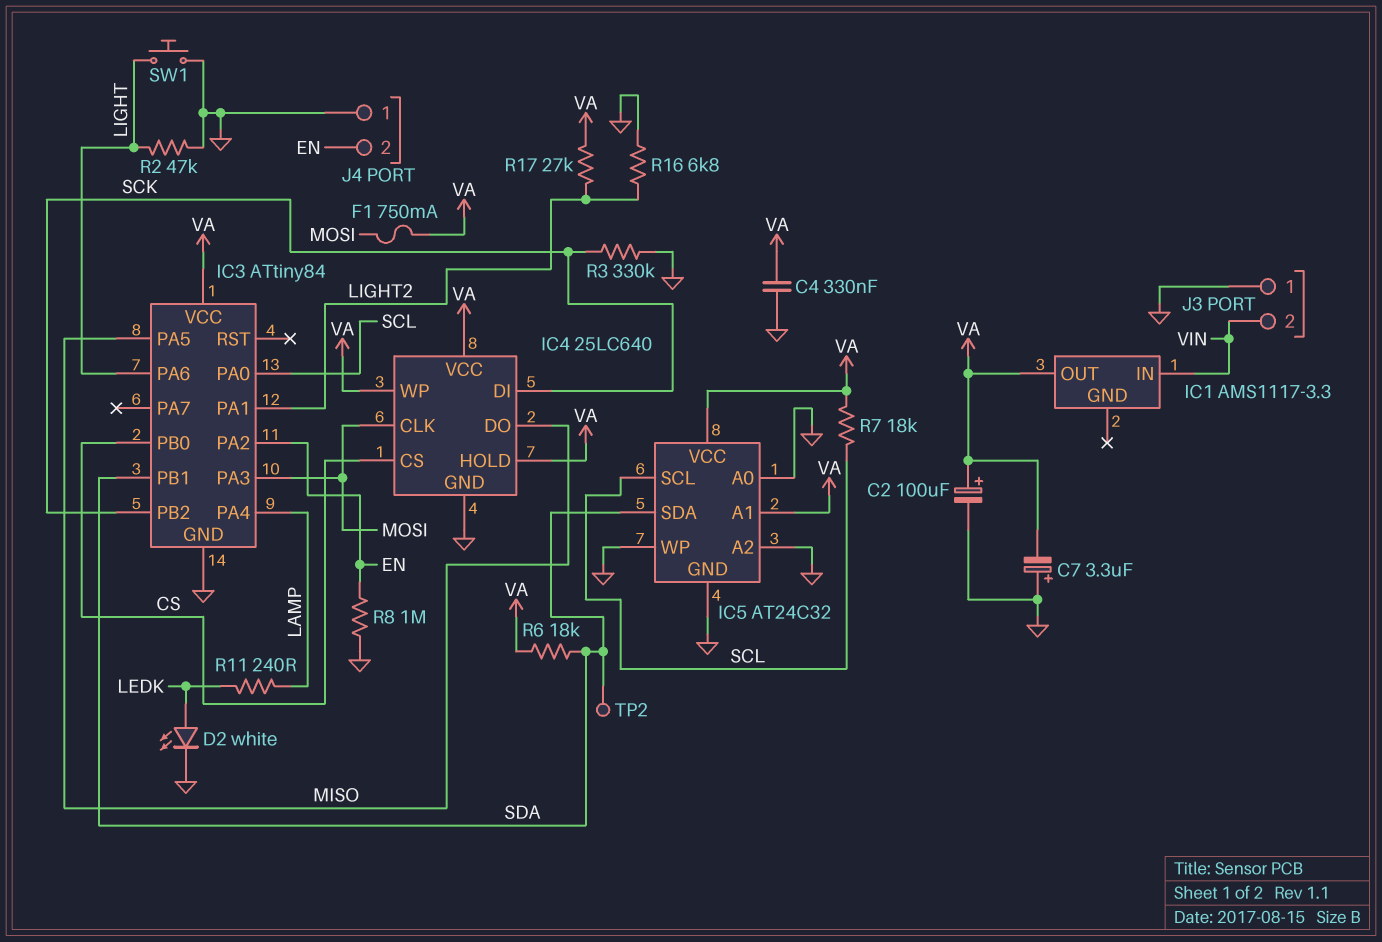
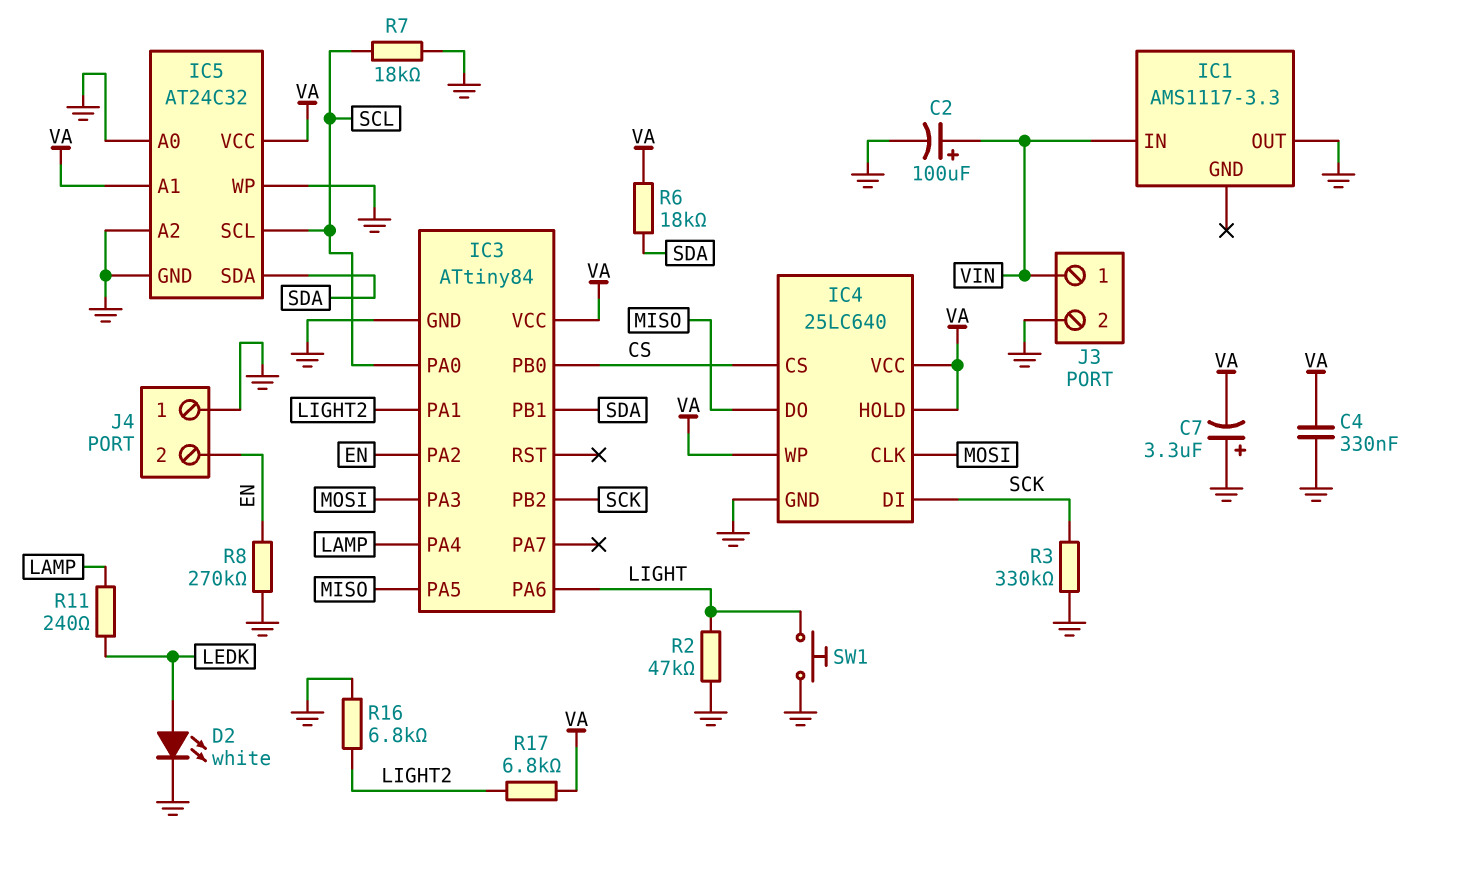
C2: 100uF (plus VA, minus GND) -> 100uF (plus VIN, minus GND)
F1: 750mA (MOSI, VA) -> none
IC1 pin OUT: VA -> GND
J3 pin 1: GND -> VIN
J3 pin 2: VIN -> GND
R7: 18k (SCL, VA) -> 18k (GND, SCL)
R8: 1M (EN, GND) -> 270k (EN, GND)
R17: 27k (LIGHT2, VA) -> 6.8k (LIGHT2, VA)
TP2: test point (SDA) -> none

